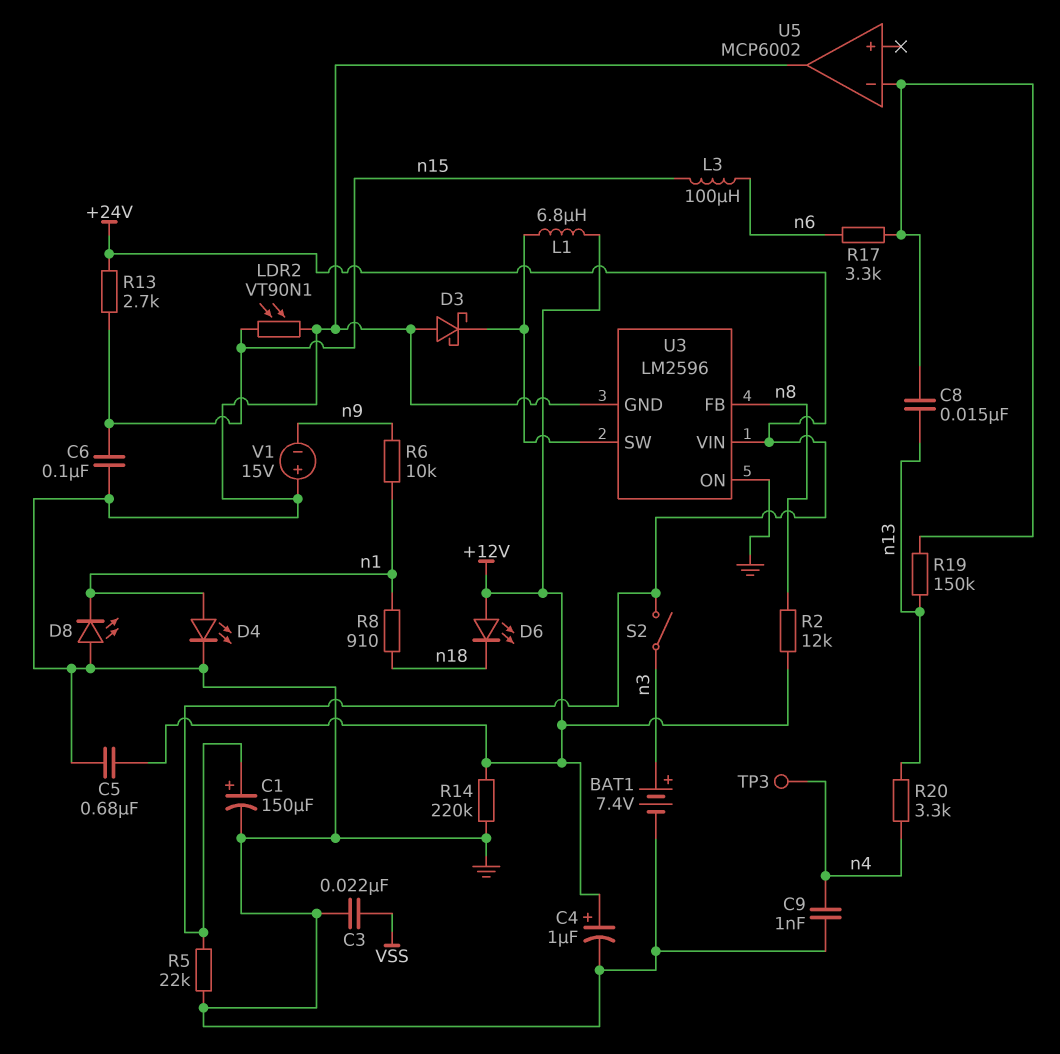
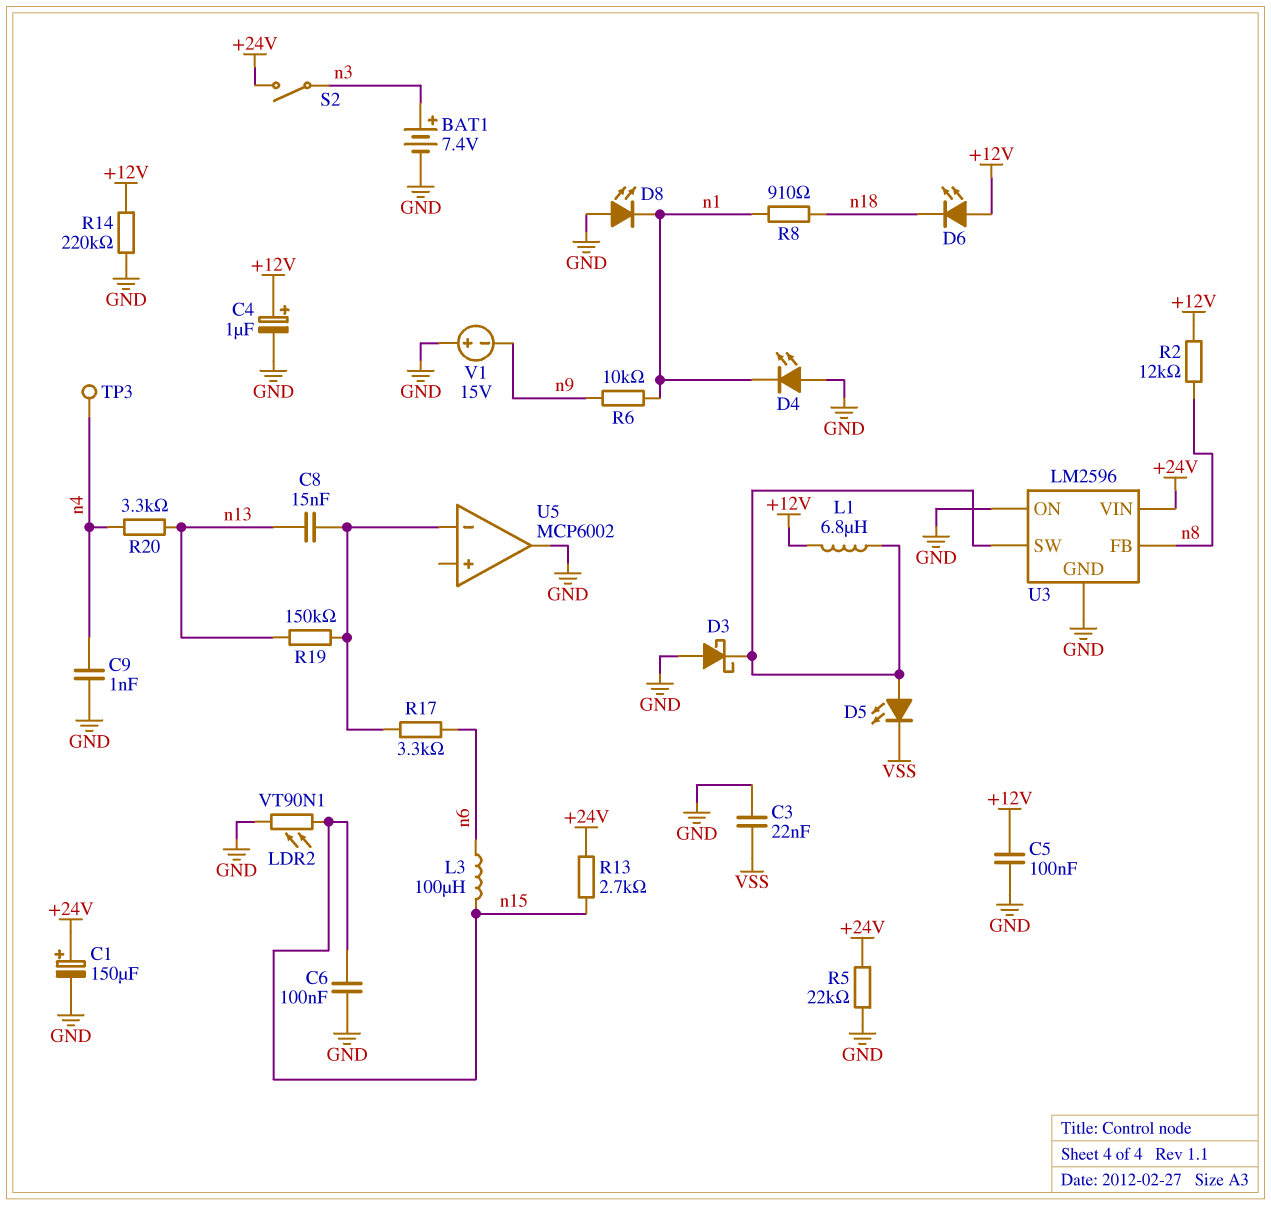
C5: 680nF (+12V, GND) -> 100nF (+12V, GND)
D4: LED (A n1, K GND) -> LED (A GND, K n1)
D5: none -> LED (A U3/SW, K VSS)

